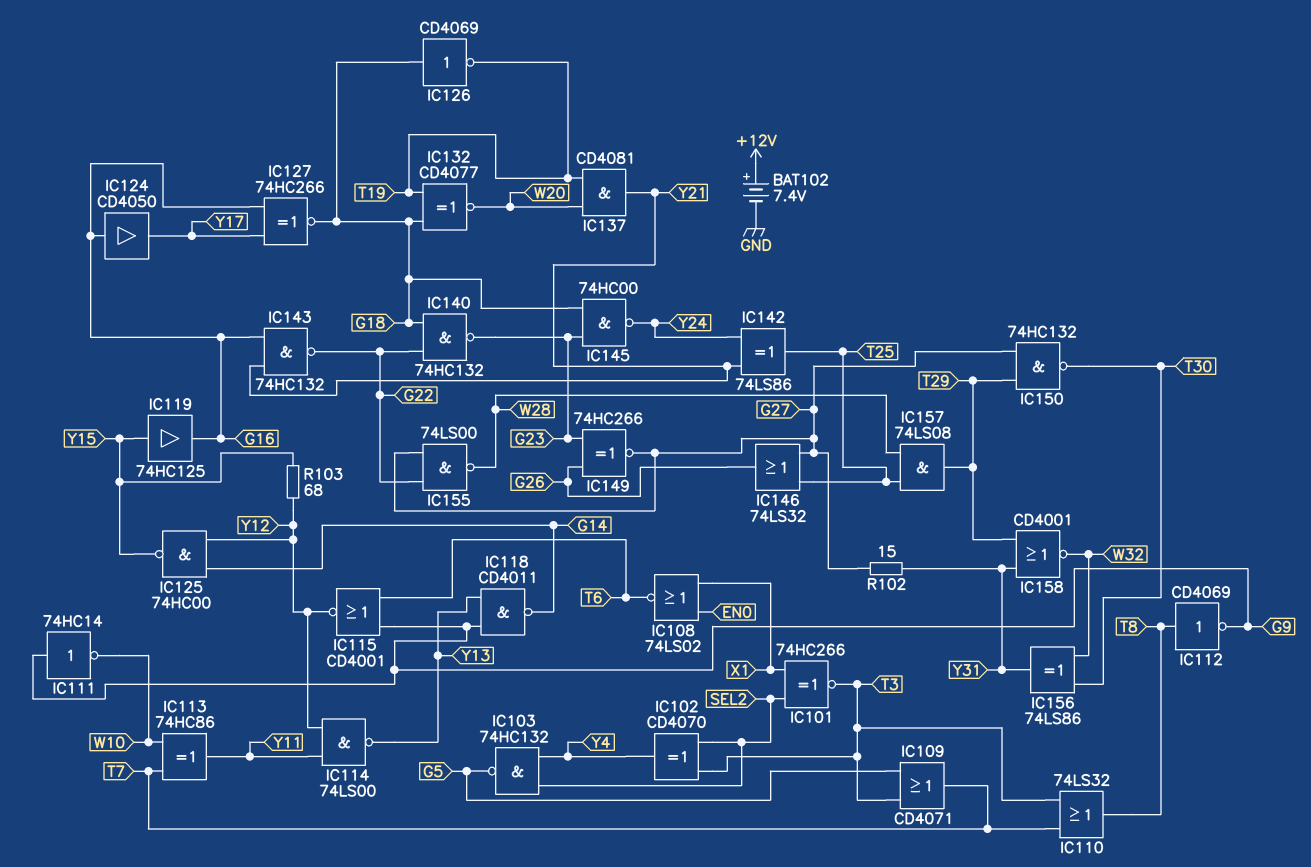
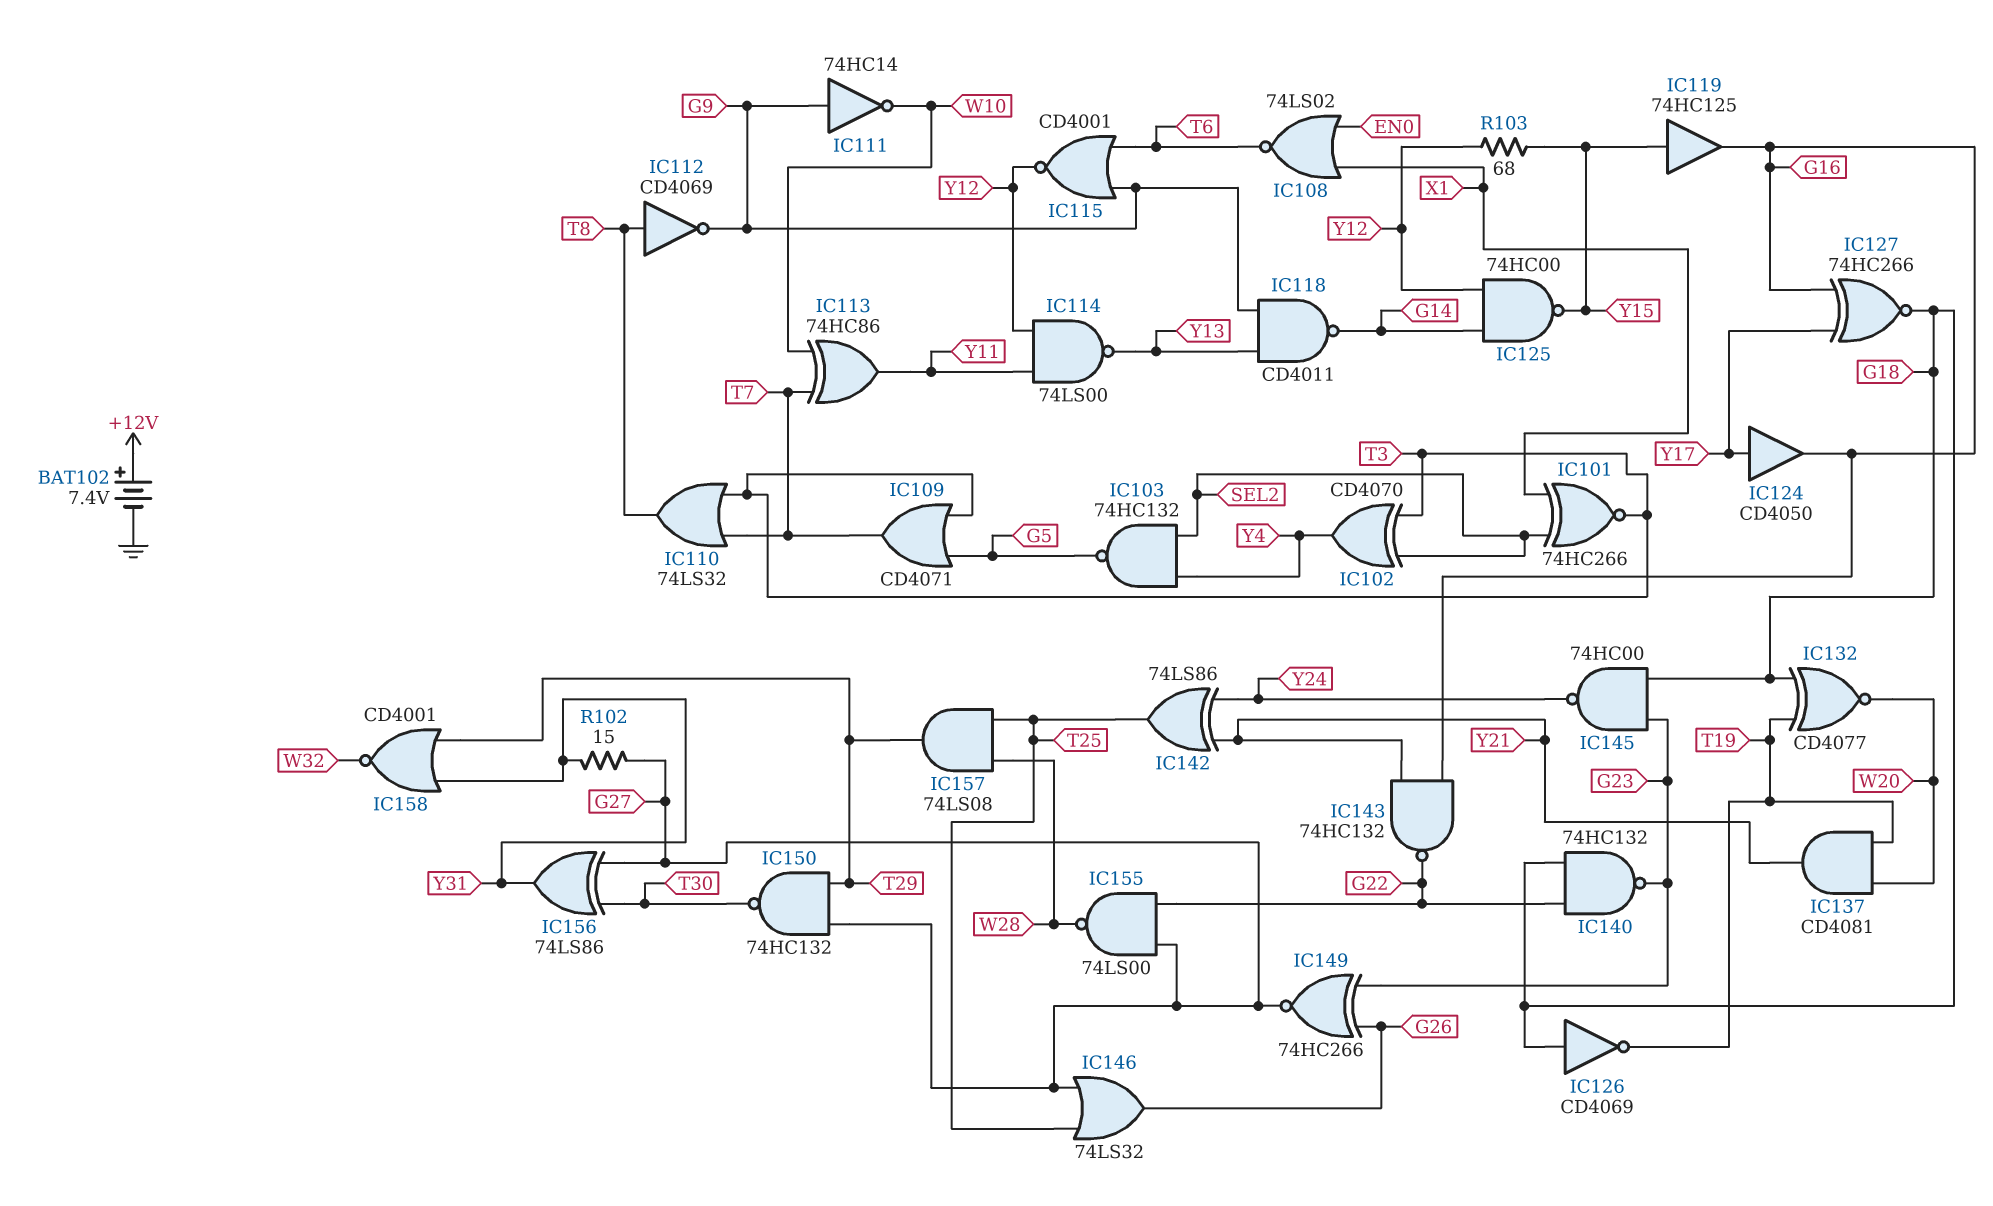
IC124: buffer CD4050 (in G16, out Y17) -> buffer CD4050 (in Y17, out G16)
IC156: XOR 74LS86 (in T30, in W32, out Y31) -> XOR 74LS86 (in G27, in T30, out Y31)

